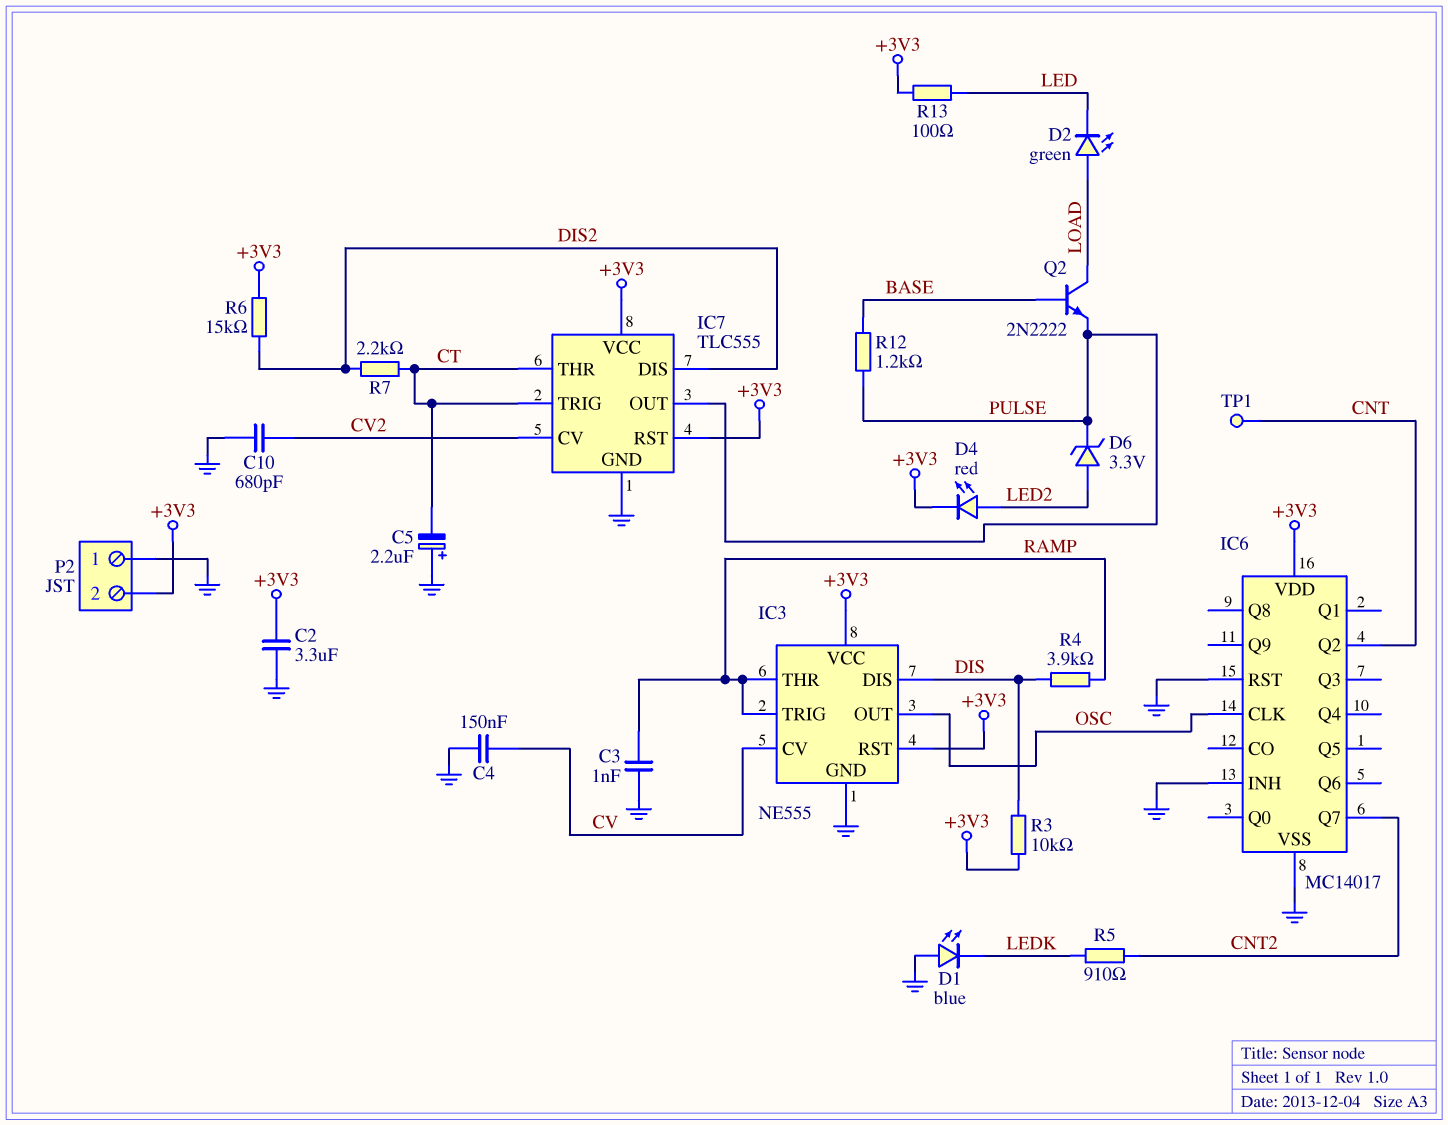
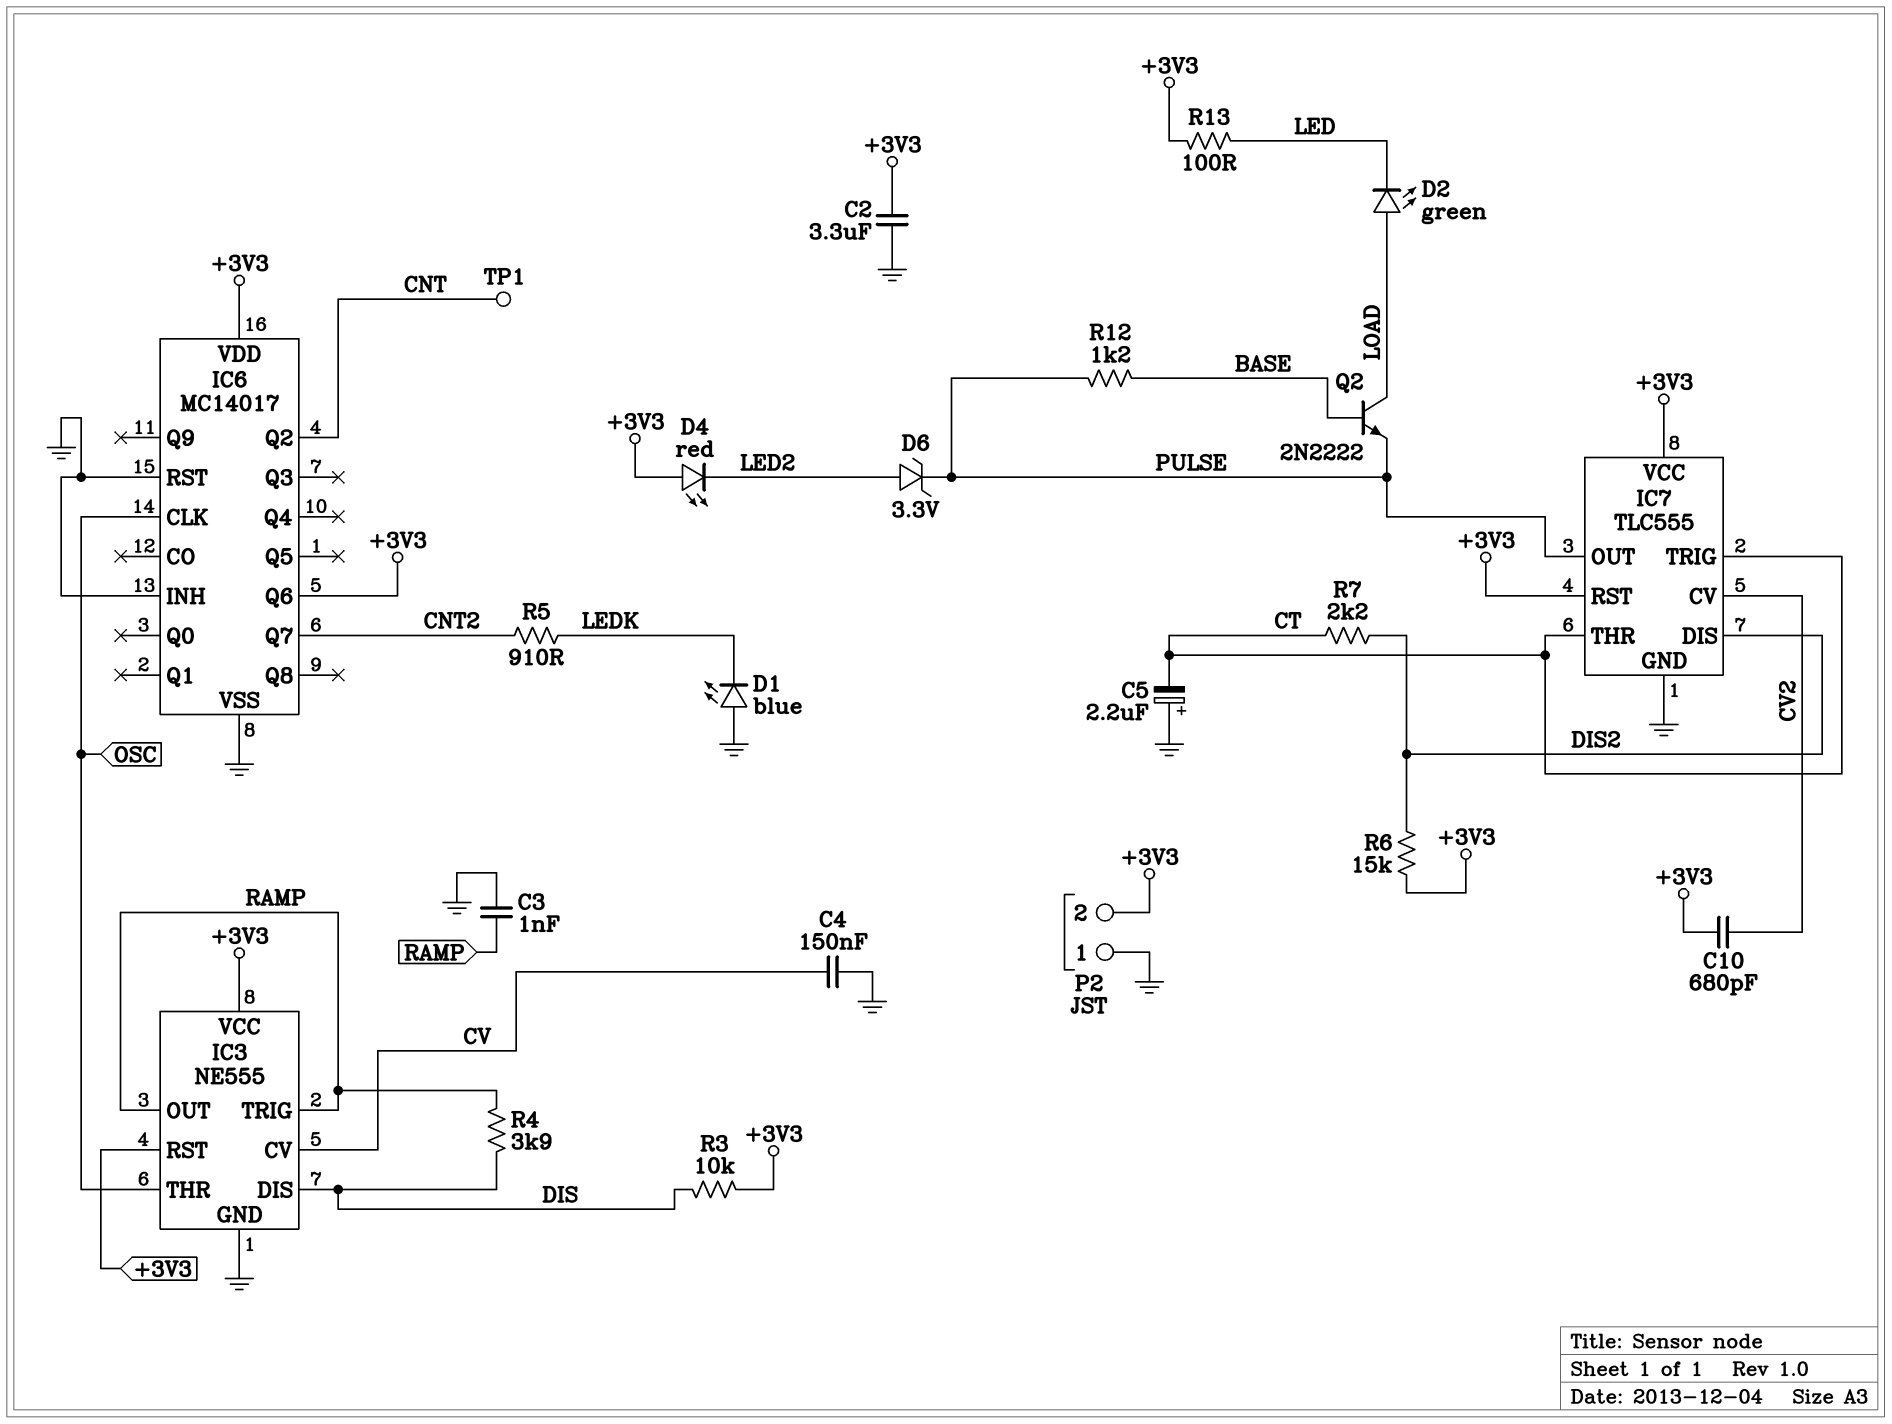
C10: 680pF (CV2, GND) -> 680pF (+3V3, CV2)
D4: LED red (A LED2, K +3V3) -> LED red (A +3V3, K LED2)
IC3 pin OUT: OSC -> RAMP
IC3 pin THR: RAMP -> OSC
IC6 pin Q6: none -> +3V3

